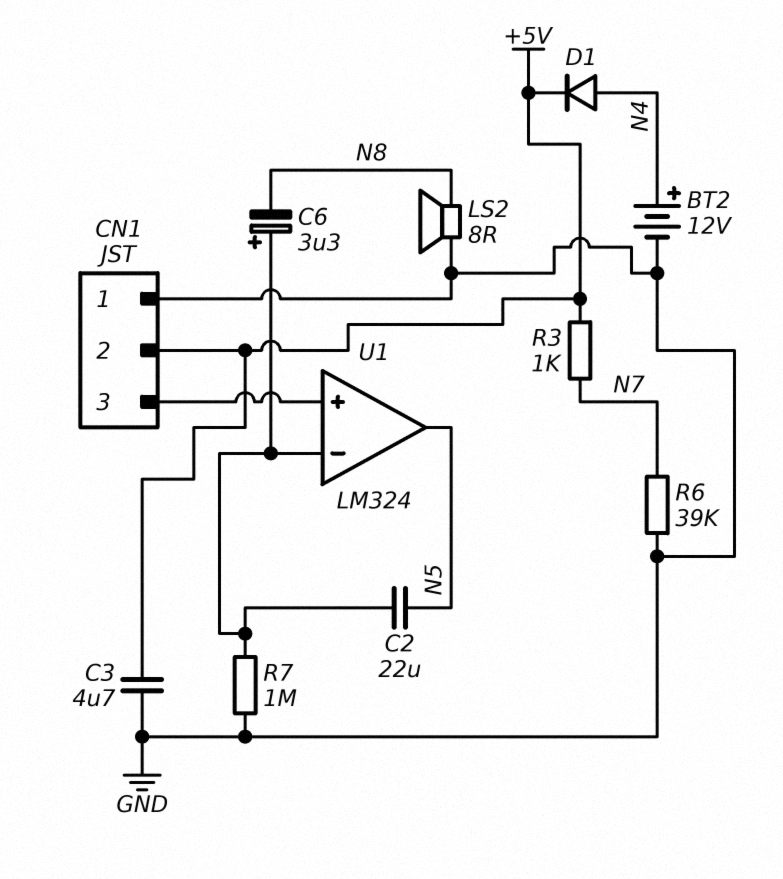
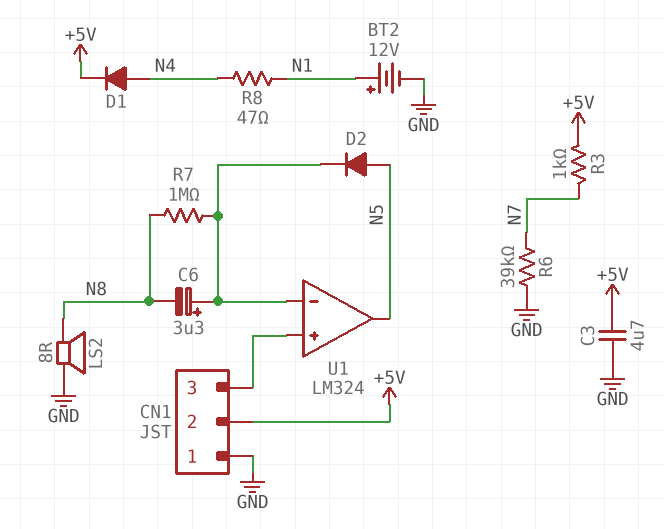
BT2: 12V (plus N4, minus GND) -> 12V (plus N1, minus GND)
C2: 22uF (N5, U1/in-) -> none
D2: none -> diode (A N5, K U1/in-)
R7: 1M (GND, U1/in-) -> 1M (N8, U1/in-)
R8: none -> 47 (N1, N4)

